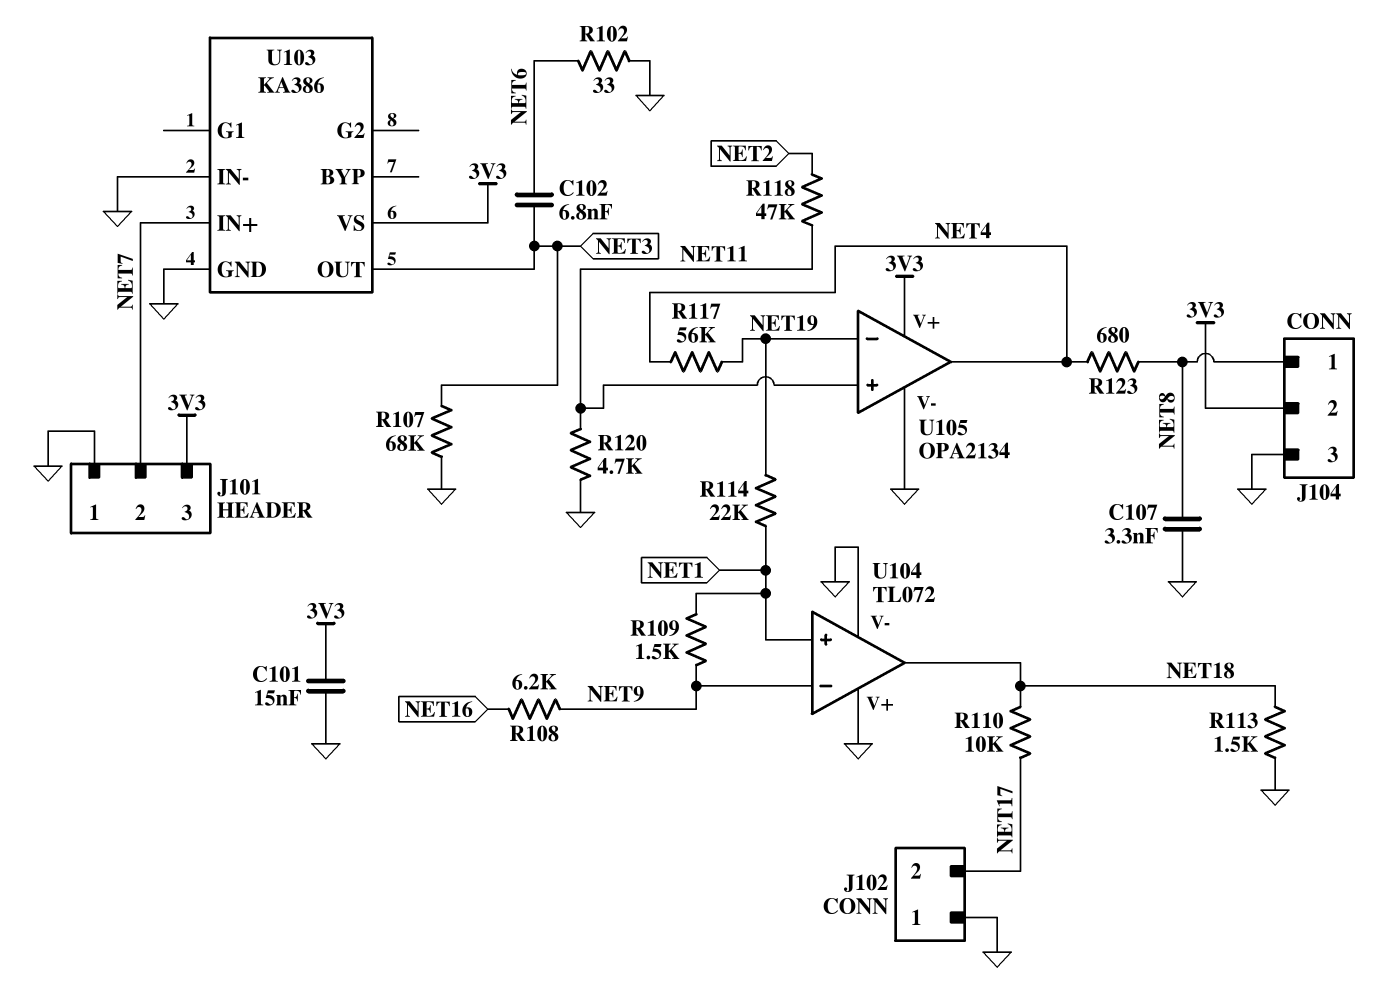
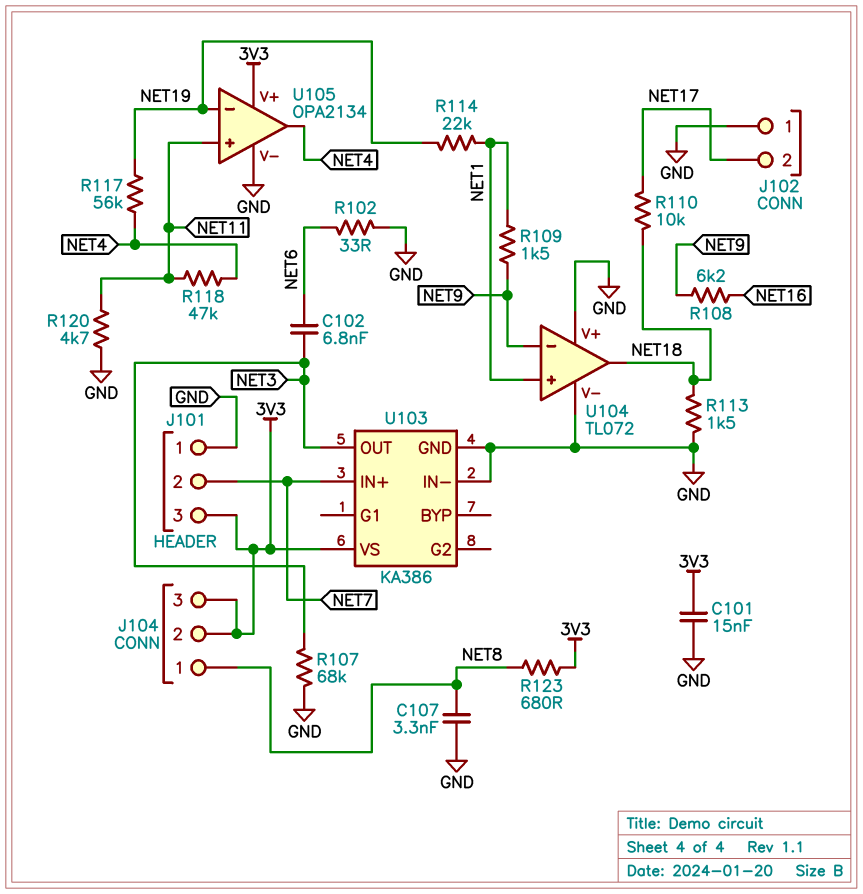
J104 pin 3: GND -> 3V3
R118: 47k (NET2, NET11) -> 47k (NET4, NET11)
R123: 680 (NET4, NET8) -> 680 (3V3, NET8)

